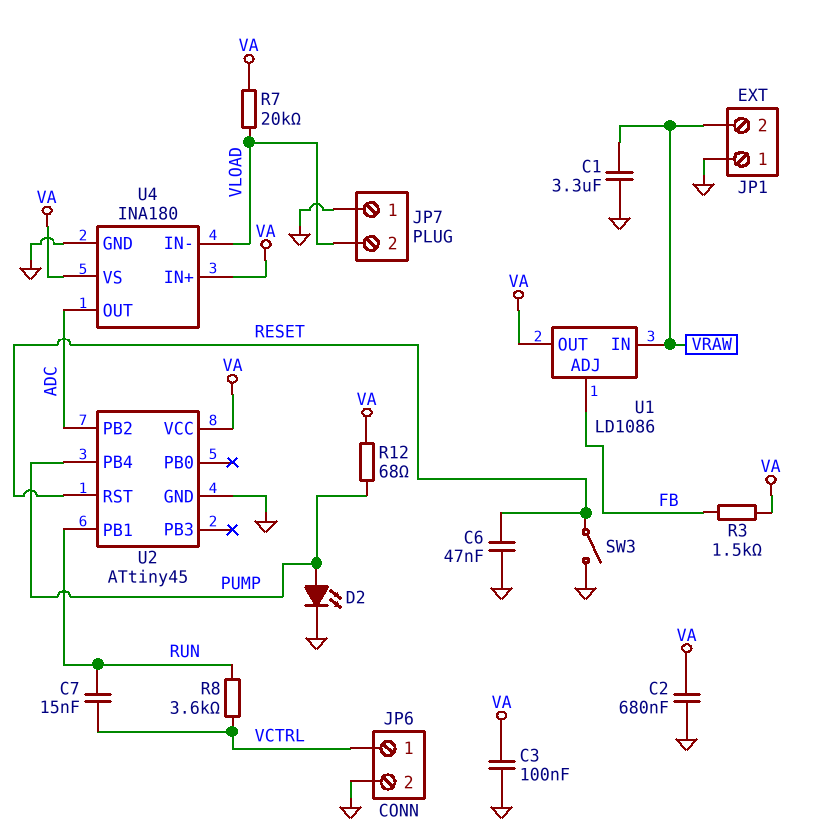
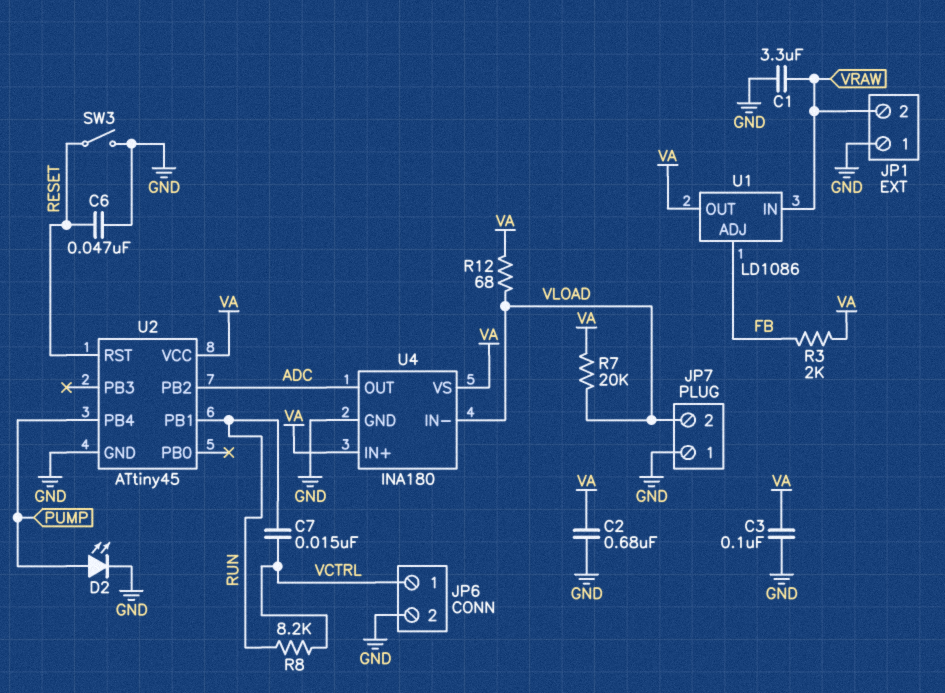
R3: 1.5k (FB, VA) -> 2k (FB, VA)
R8: 3.6k (RUN, VCTRL) -> 8.2k (RUN, VCTRL)
R12: 68 (PUMP, VA) -> 68 (VA, VLOAD)

